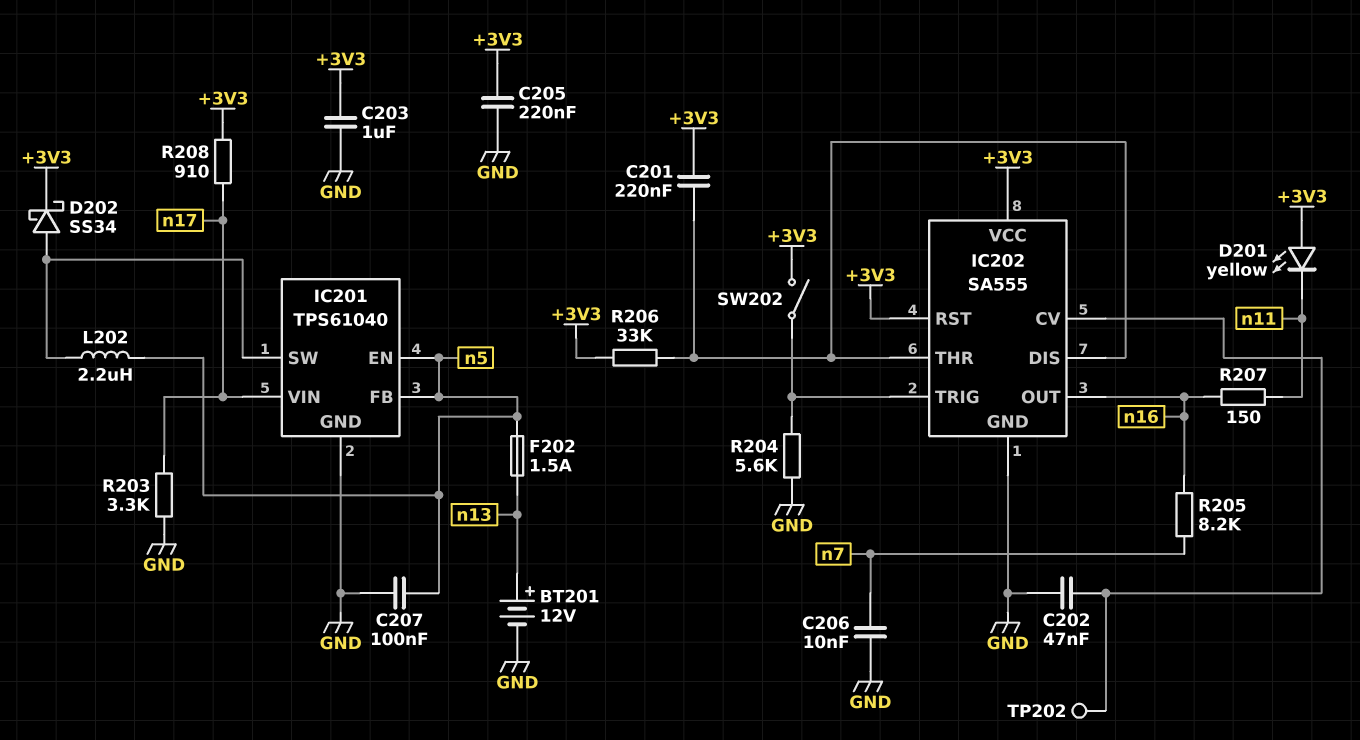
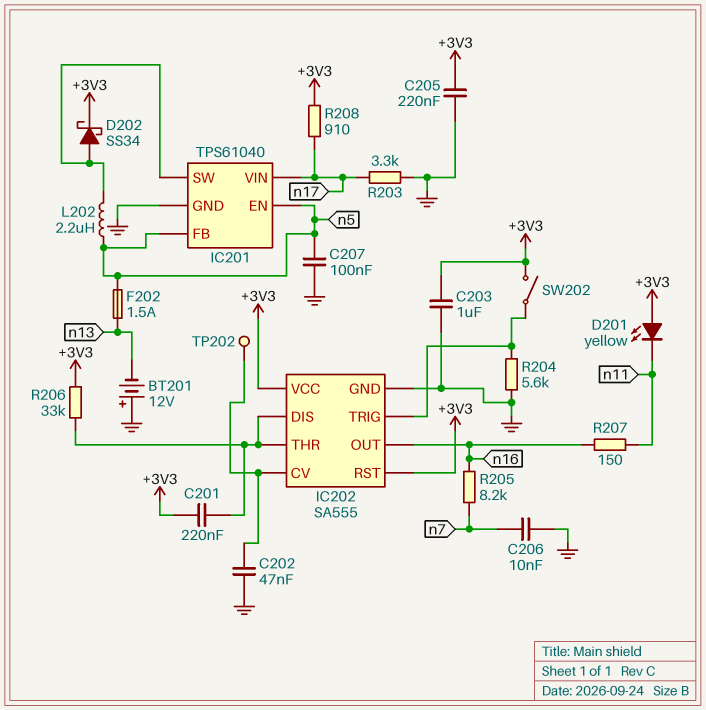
BT201: 12V (plus n13, minus GND) -> 12V (plus GND, minus n13)

